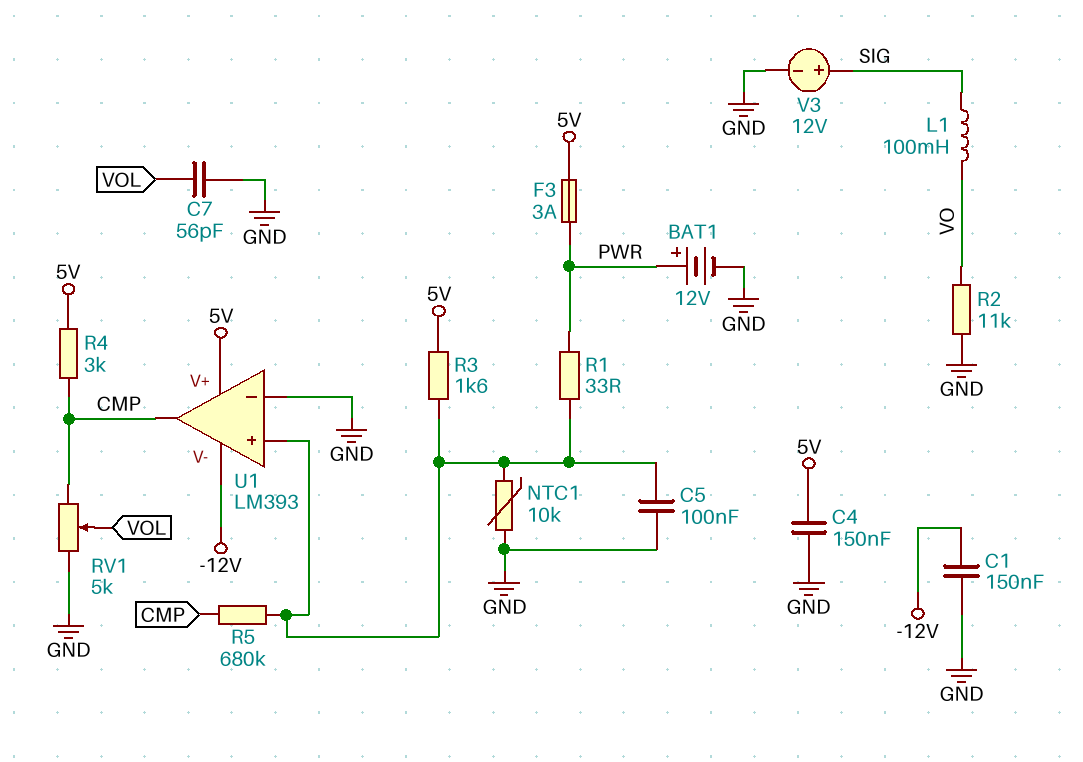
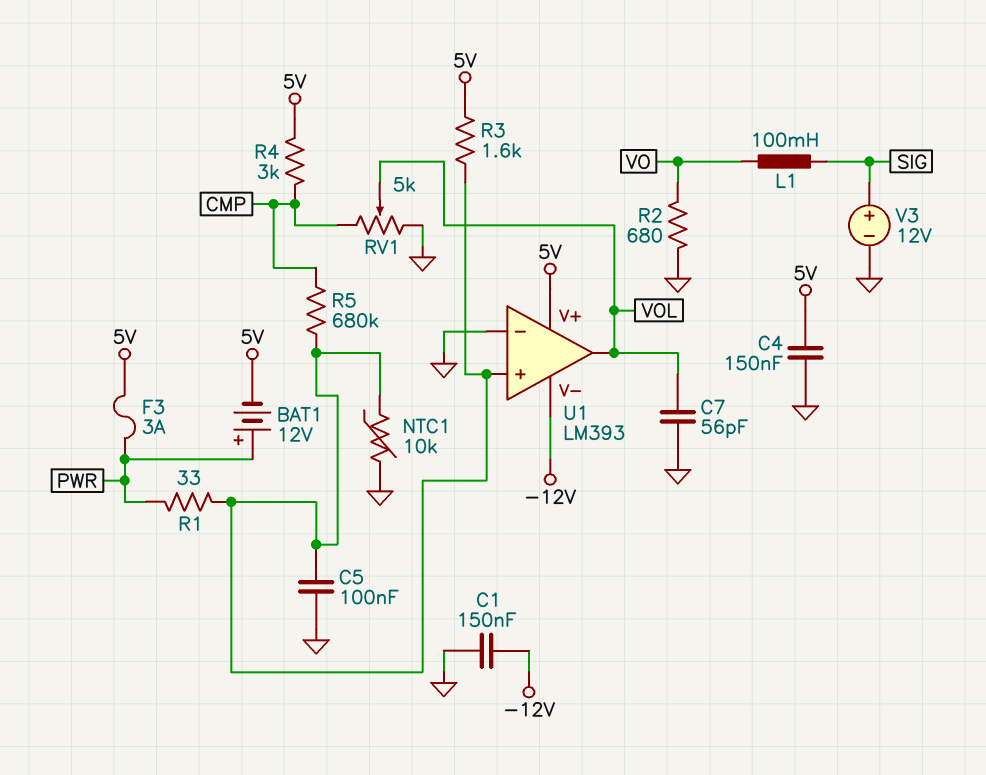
BAT1: 12V (plus PWR, minus GND) -> 12V (plus PWR, minus 5V)
R2: 11k (GND, VO) -> 680 (GND, VO)
U1 pin out: CMP -> VOL

